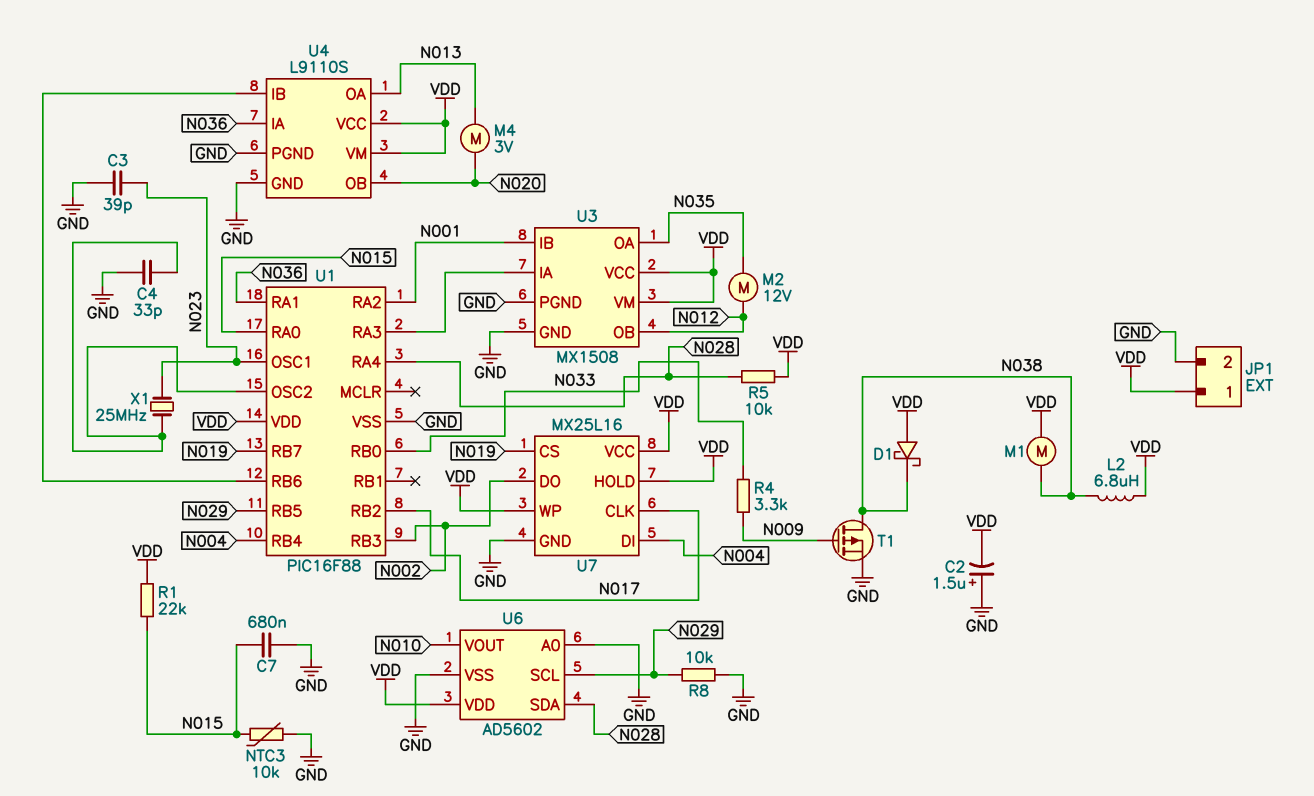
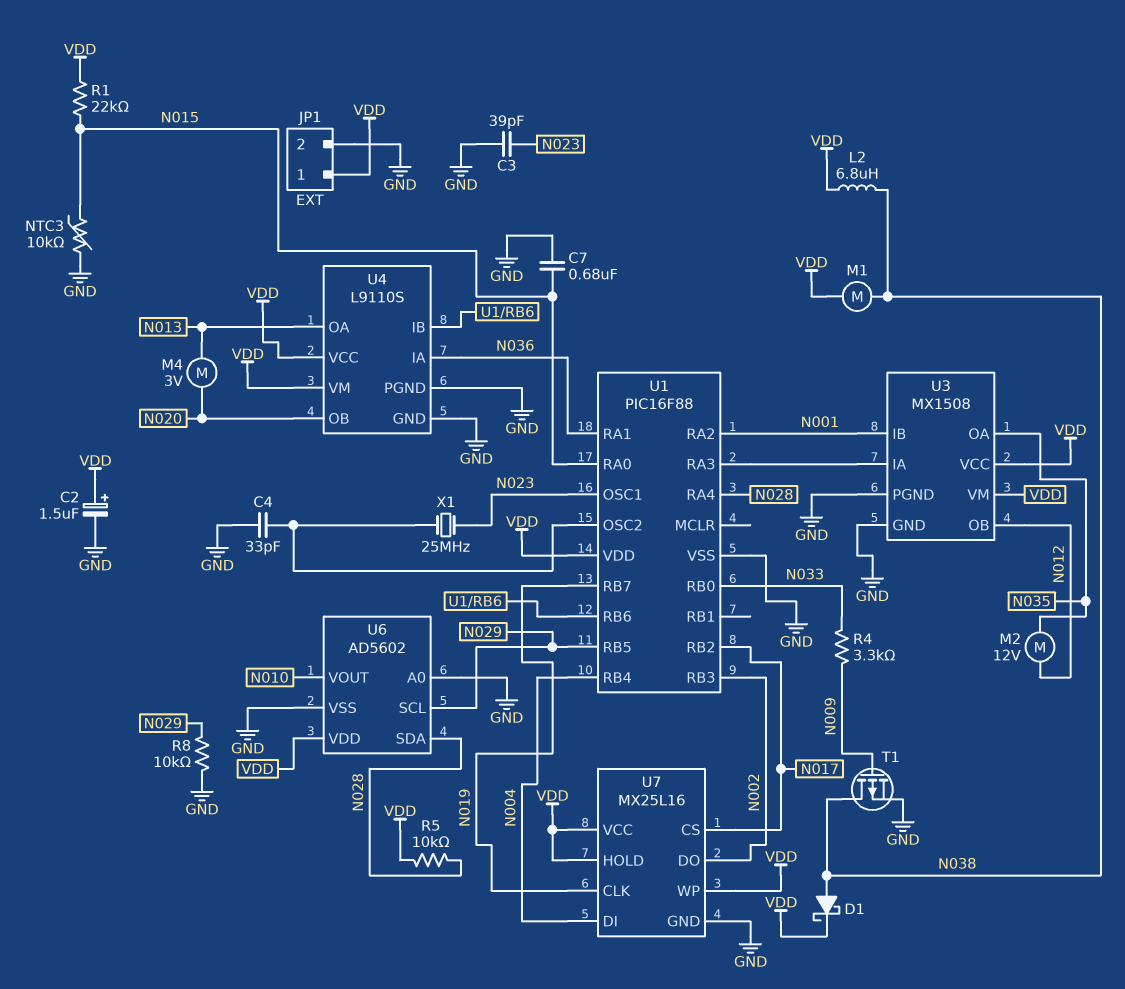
C2: 1.5uF (plus GND, minus VDD) -> 1.5uF (plus VDD, minus GND)
D1: schottky (A VDD, K N038) -> schottky (A N038, K VDD)
U7 pin CLK: N017 -> N019
U7 pin CS: N019 -> N017

